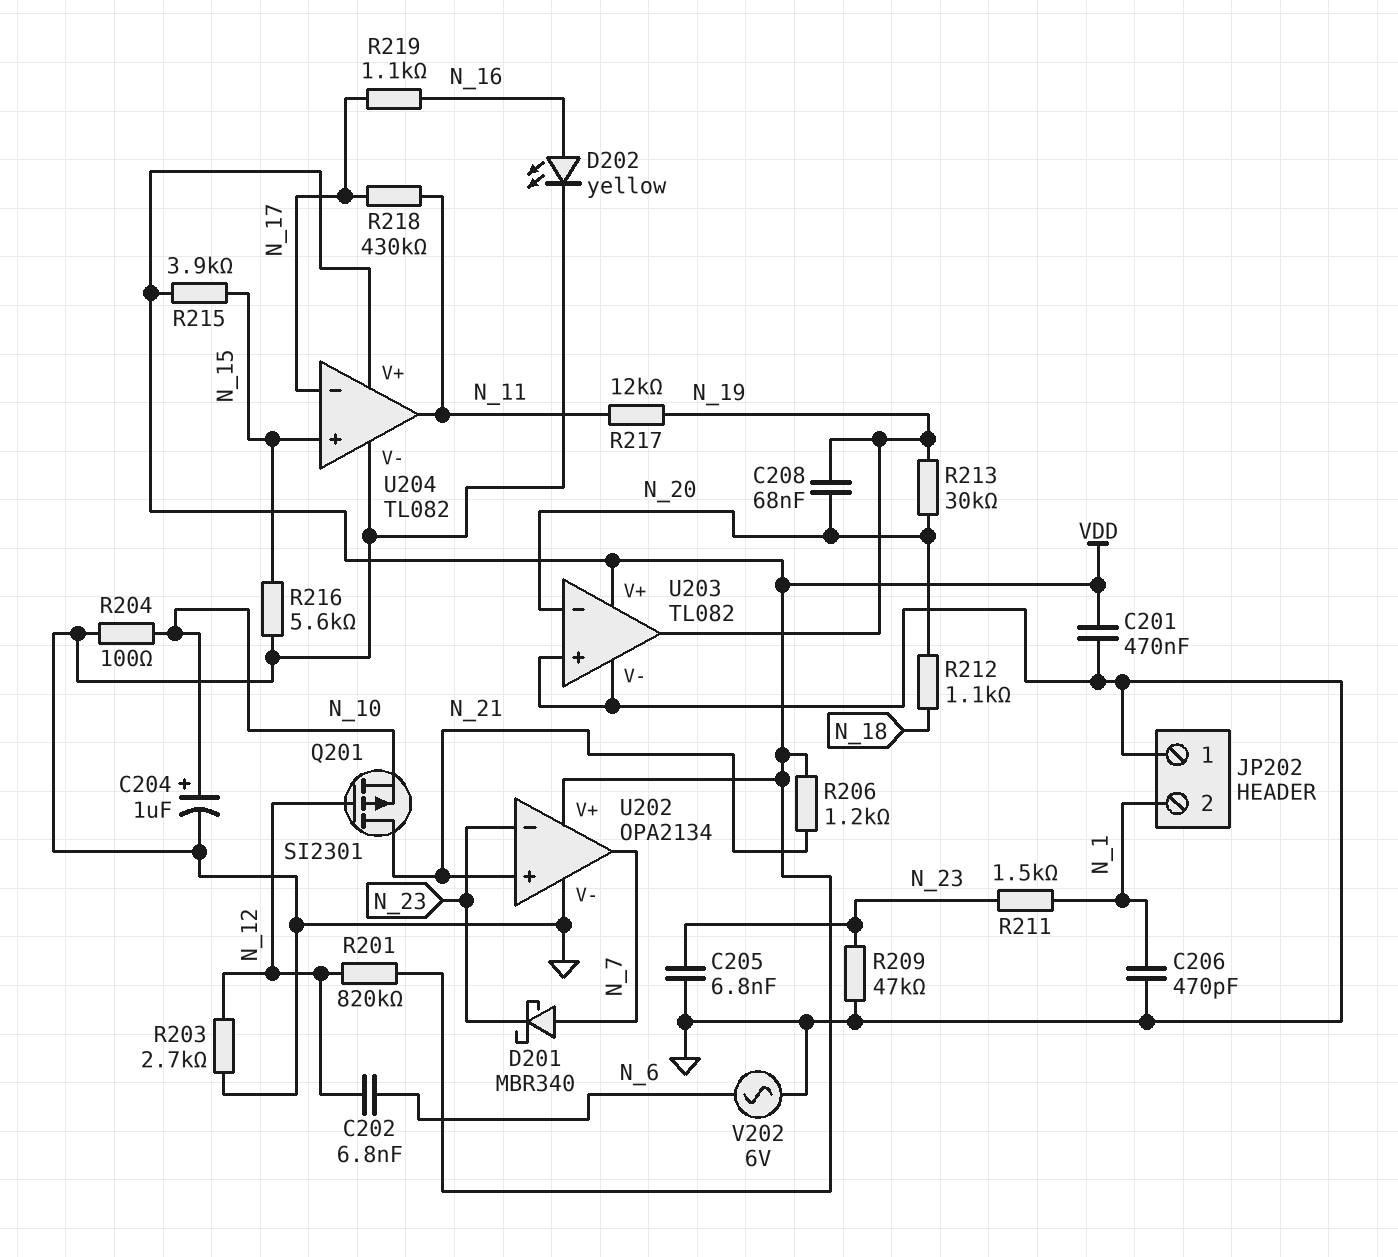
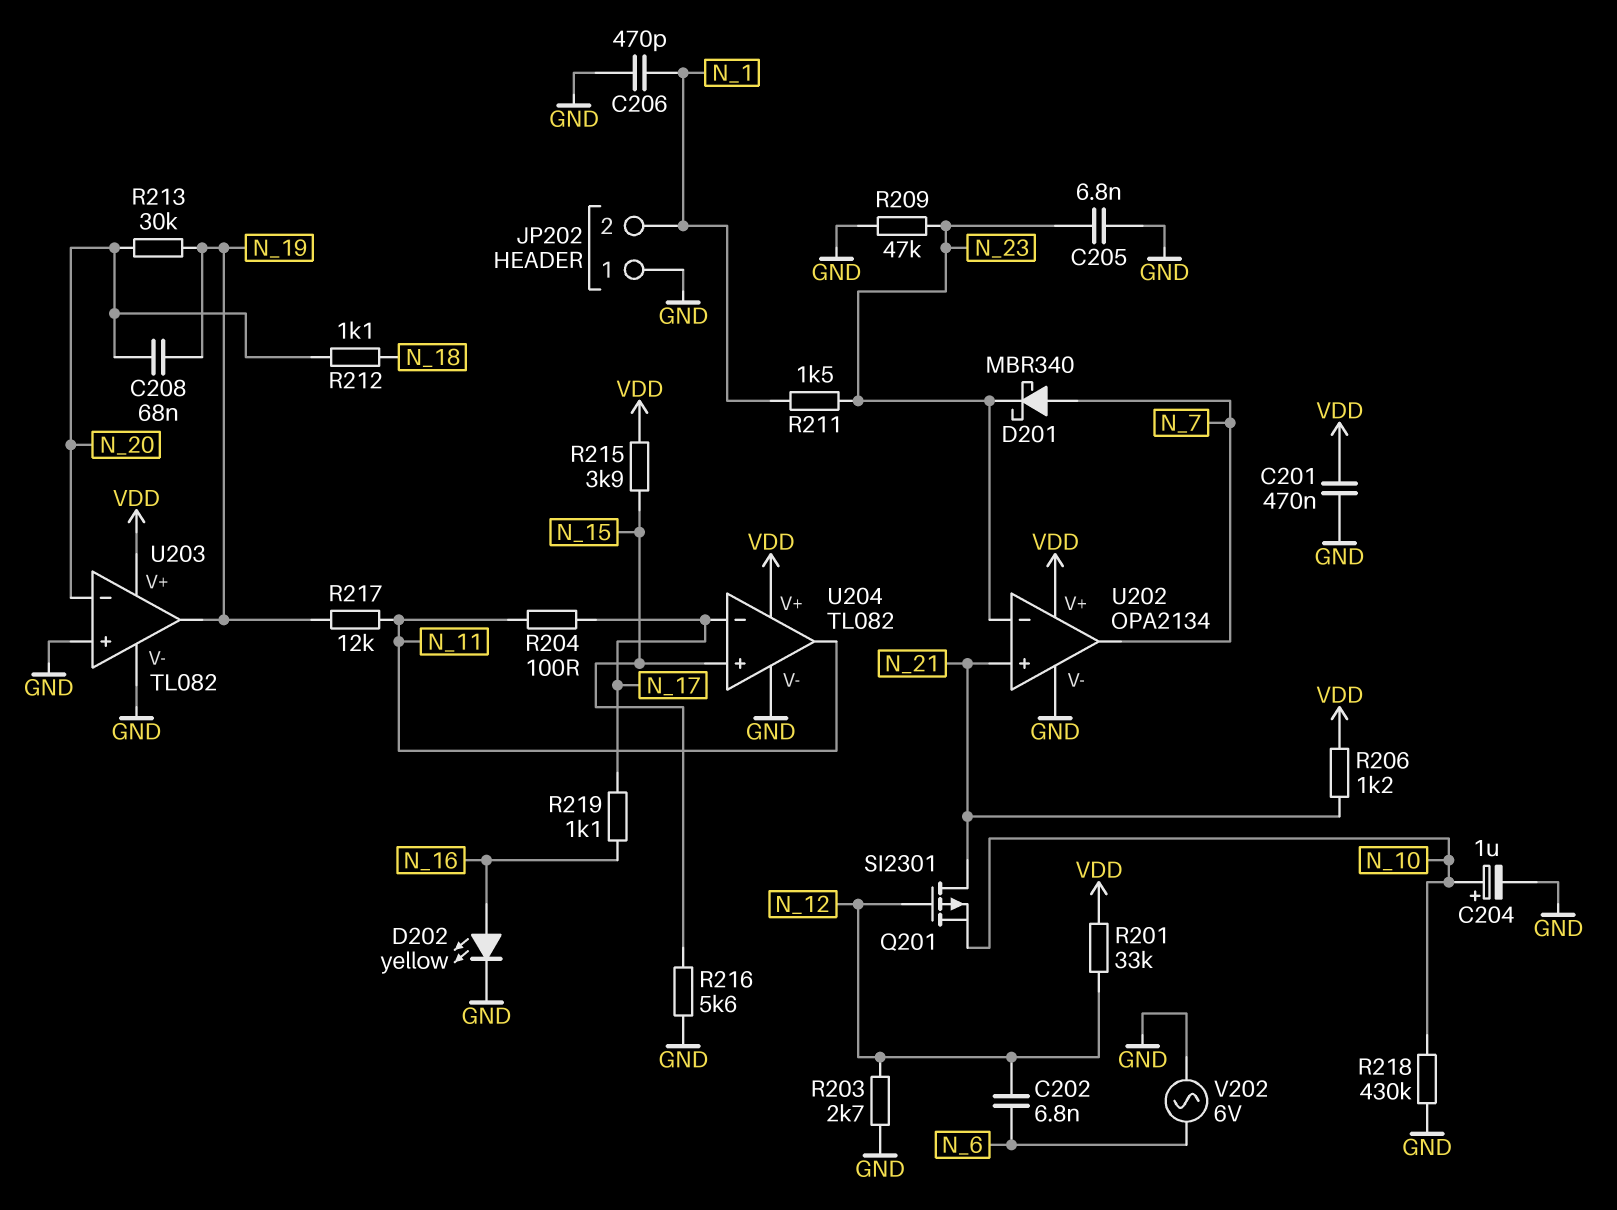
R201: 820k (N_12, VDD) -> 33k (N_12, VDD)
R204: 100 (GND, N_10) -> 100 (N_11, N_17)
R218: 430k (N_11, N_17) -> 430k (GND, N_10)

